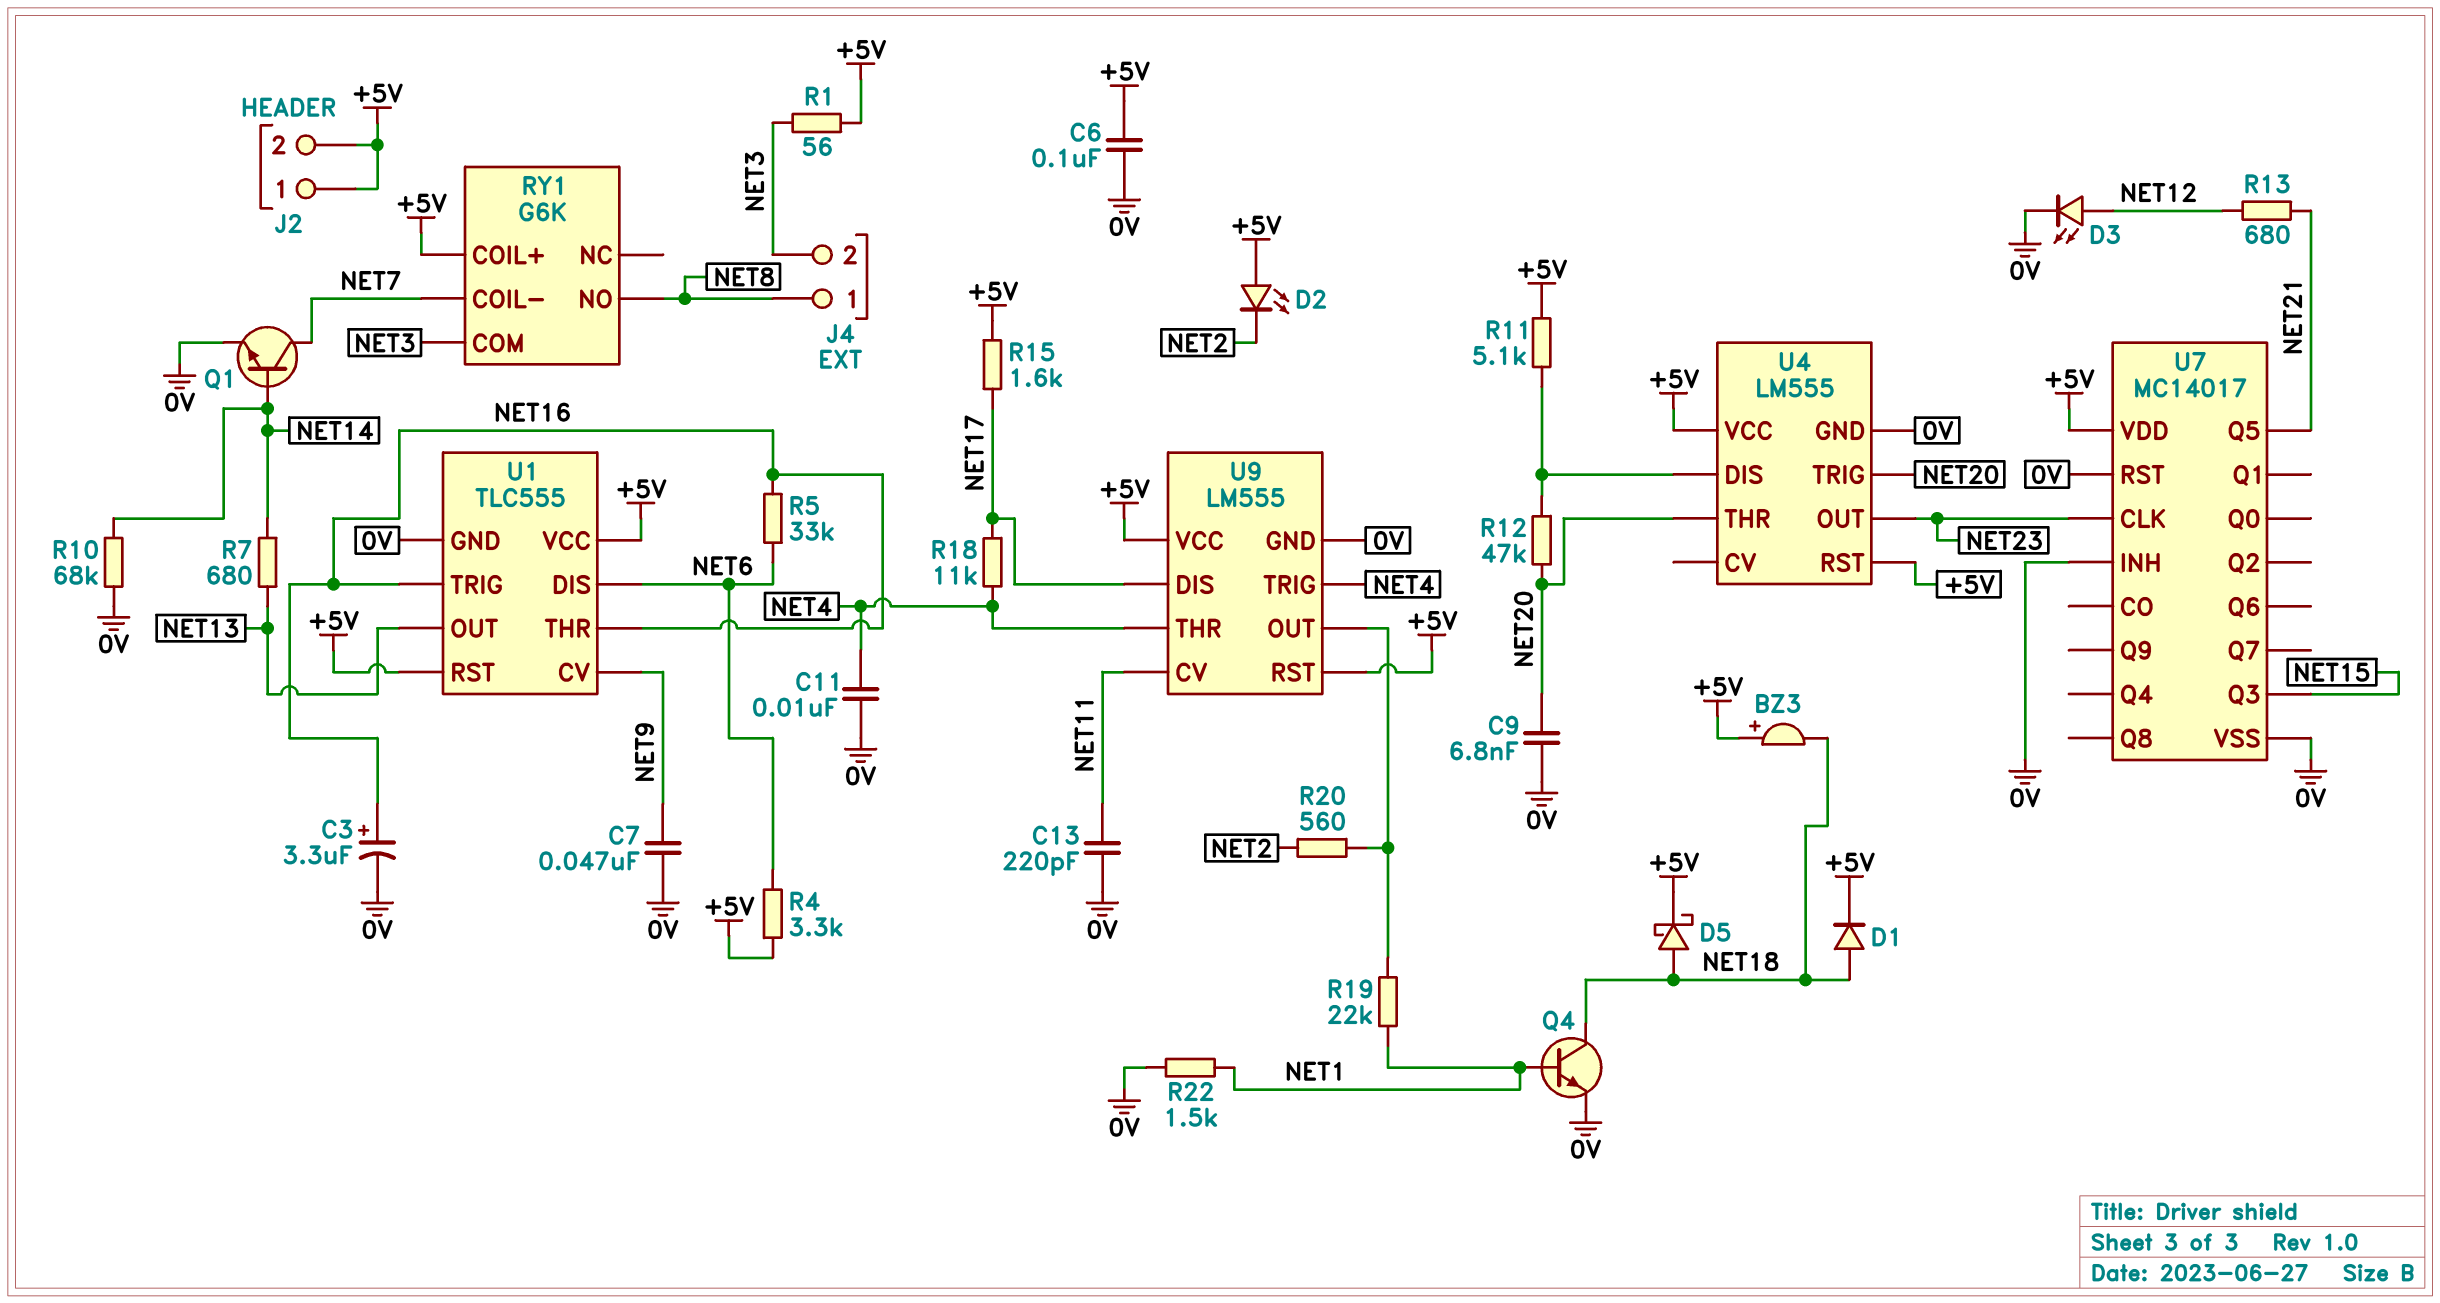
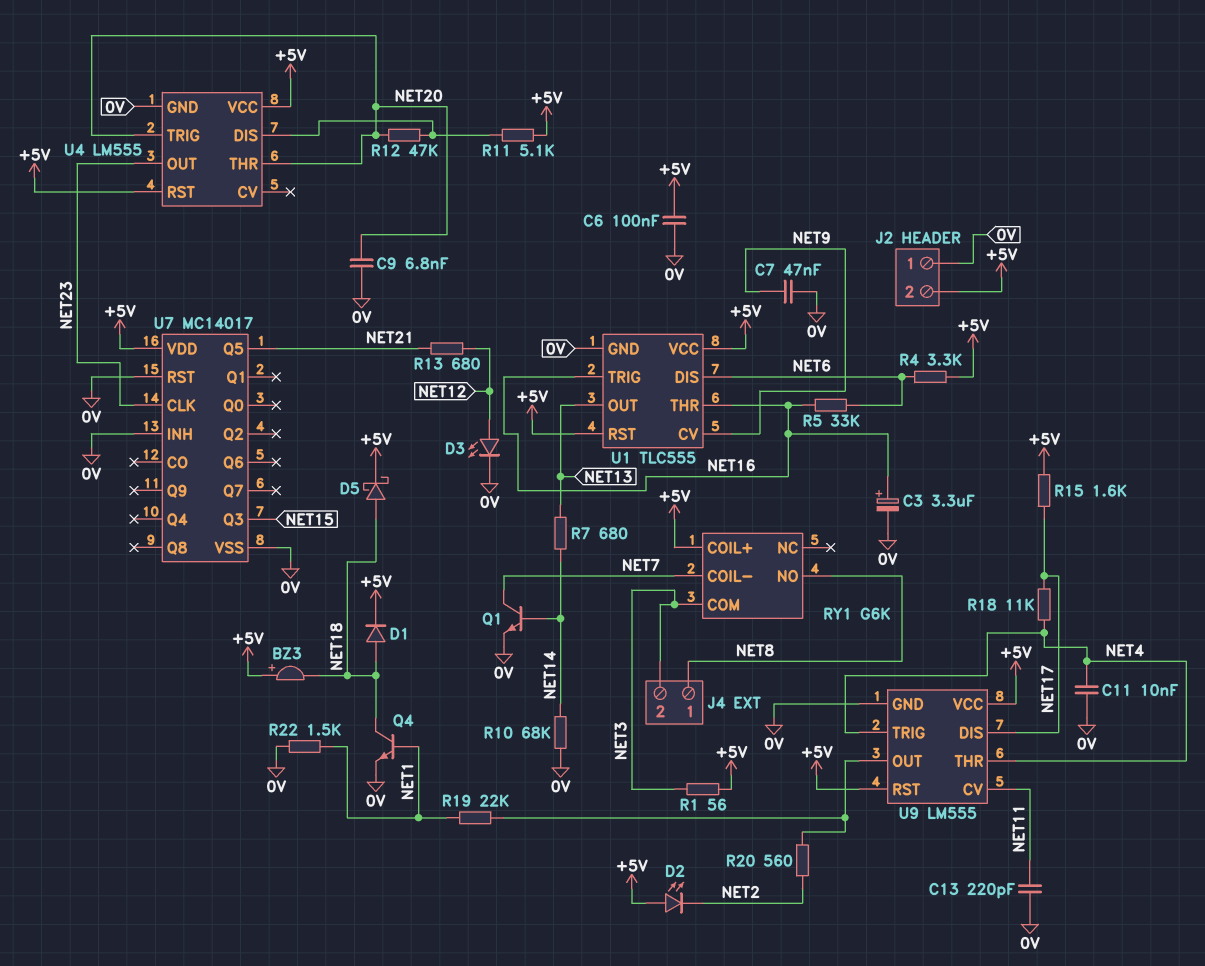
J2 pin 1: +5V -> 0V

